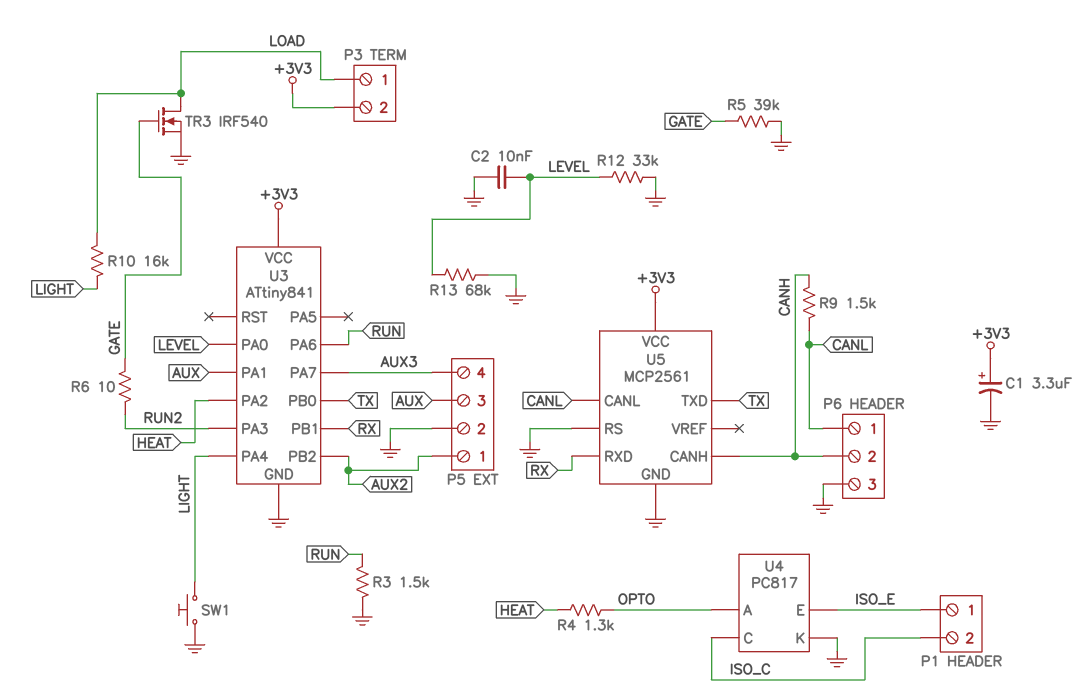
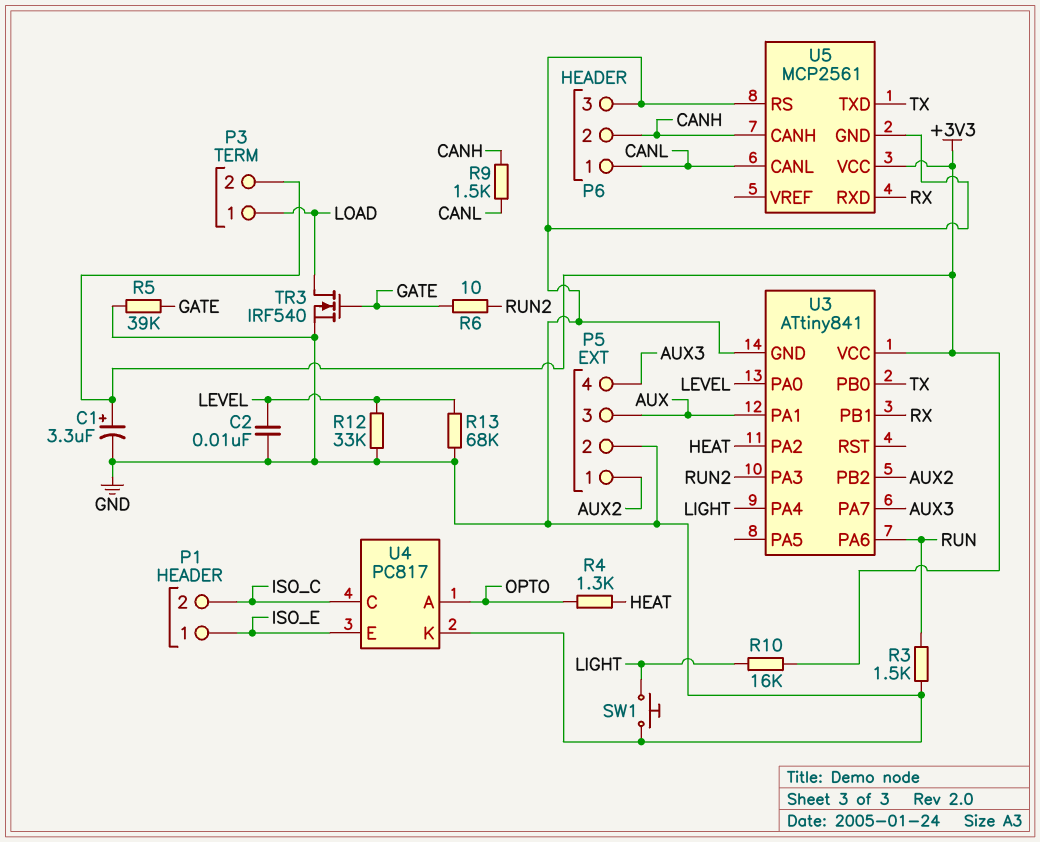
R10: 16k (LIGHT, LOAD) -> 16k (+3V3, LIGHT)

